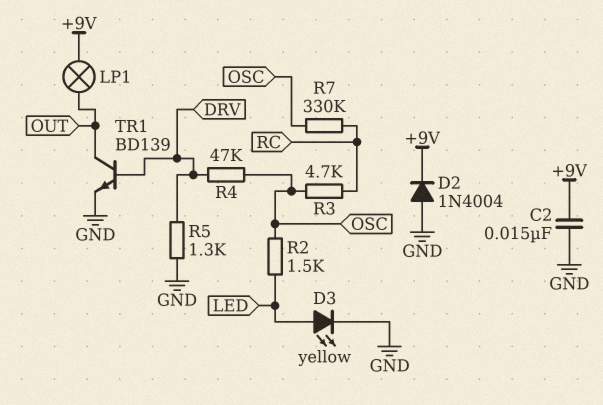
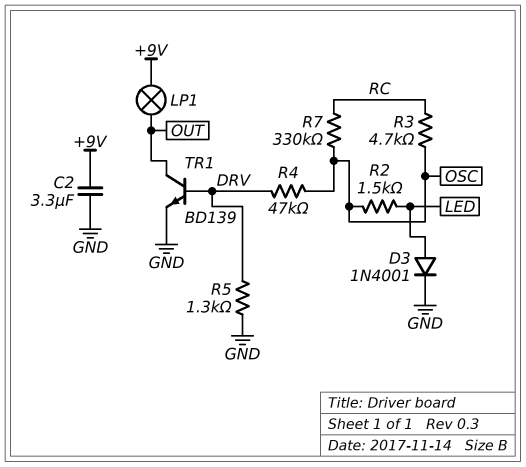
C2: 15nF (+9V, GND) -> 3.3uF (+9V, GND)
D2: diode 1N4004 (A GND, K +9V) -> none
D3: LED yellow (A LED, K GND) -> diode 1N4001 (A LED, K GND)

